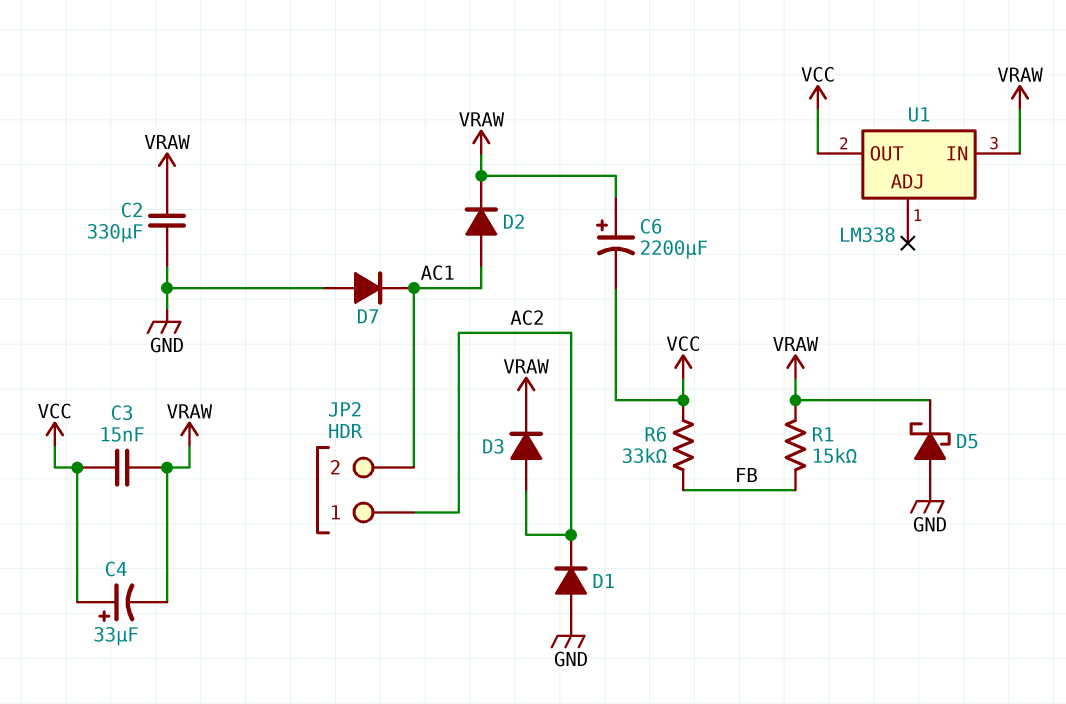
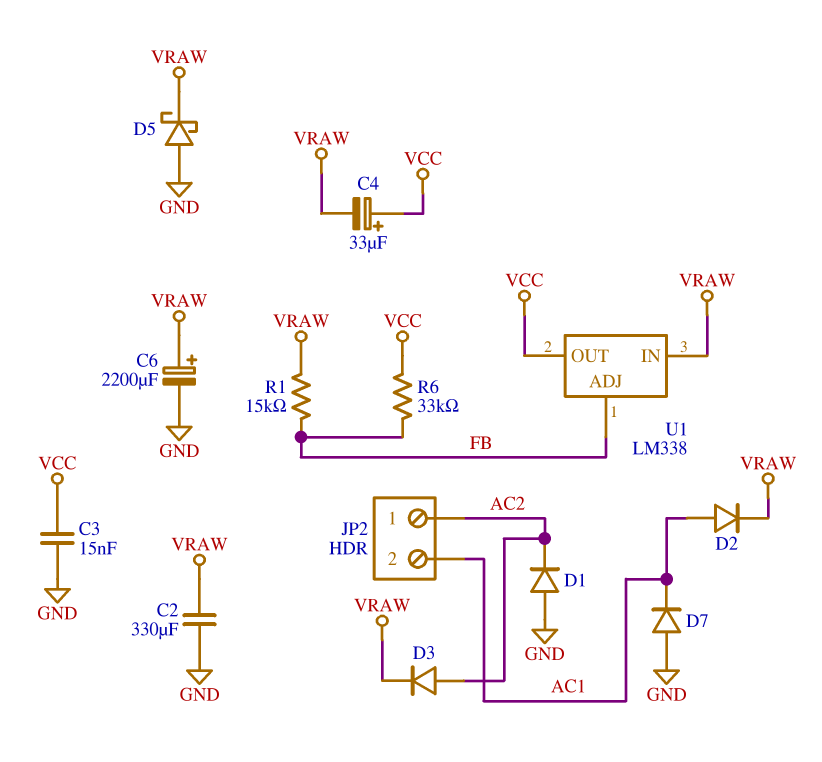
C3: 15nF (VCC, VRAW) -> 15nF (GND, VCC)
C6: 2200uF (plus VRAW, minus VCC) -> 2200uF (plus VRAW, minus GND)
U1 pin ADJ: none -> FB

